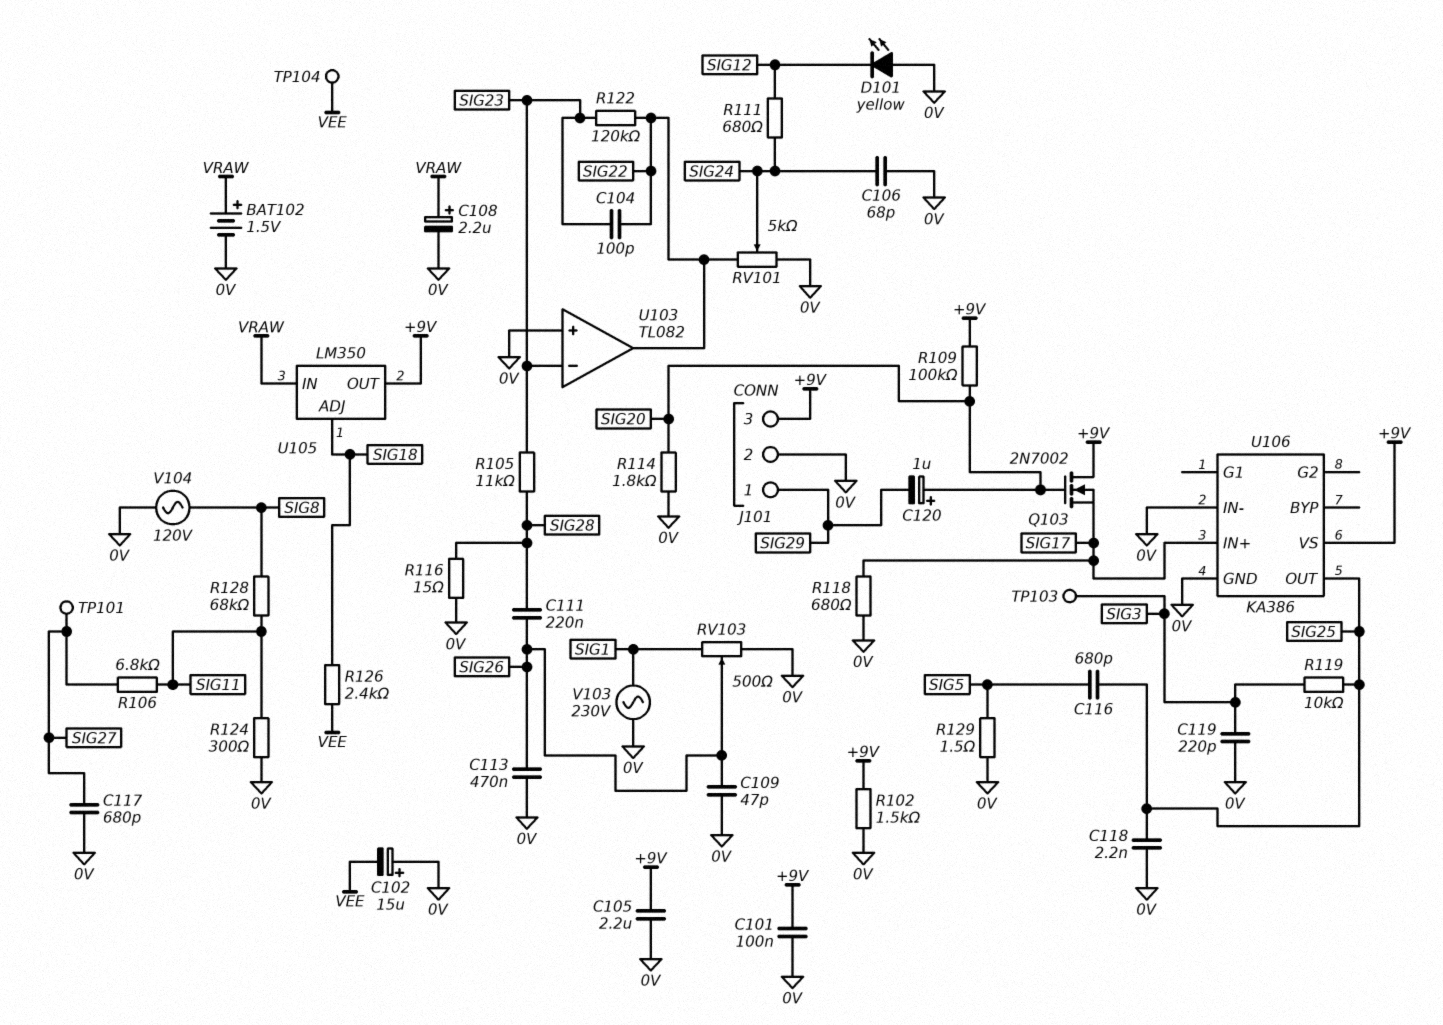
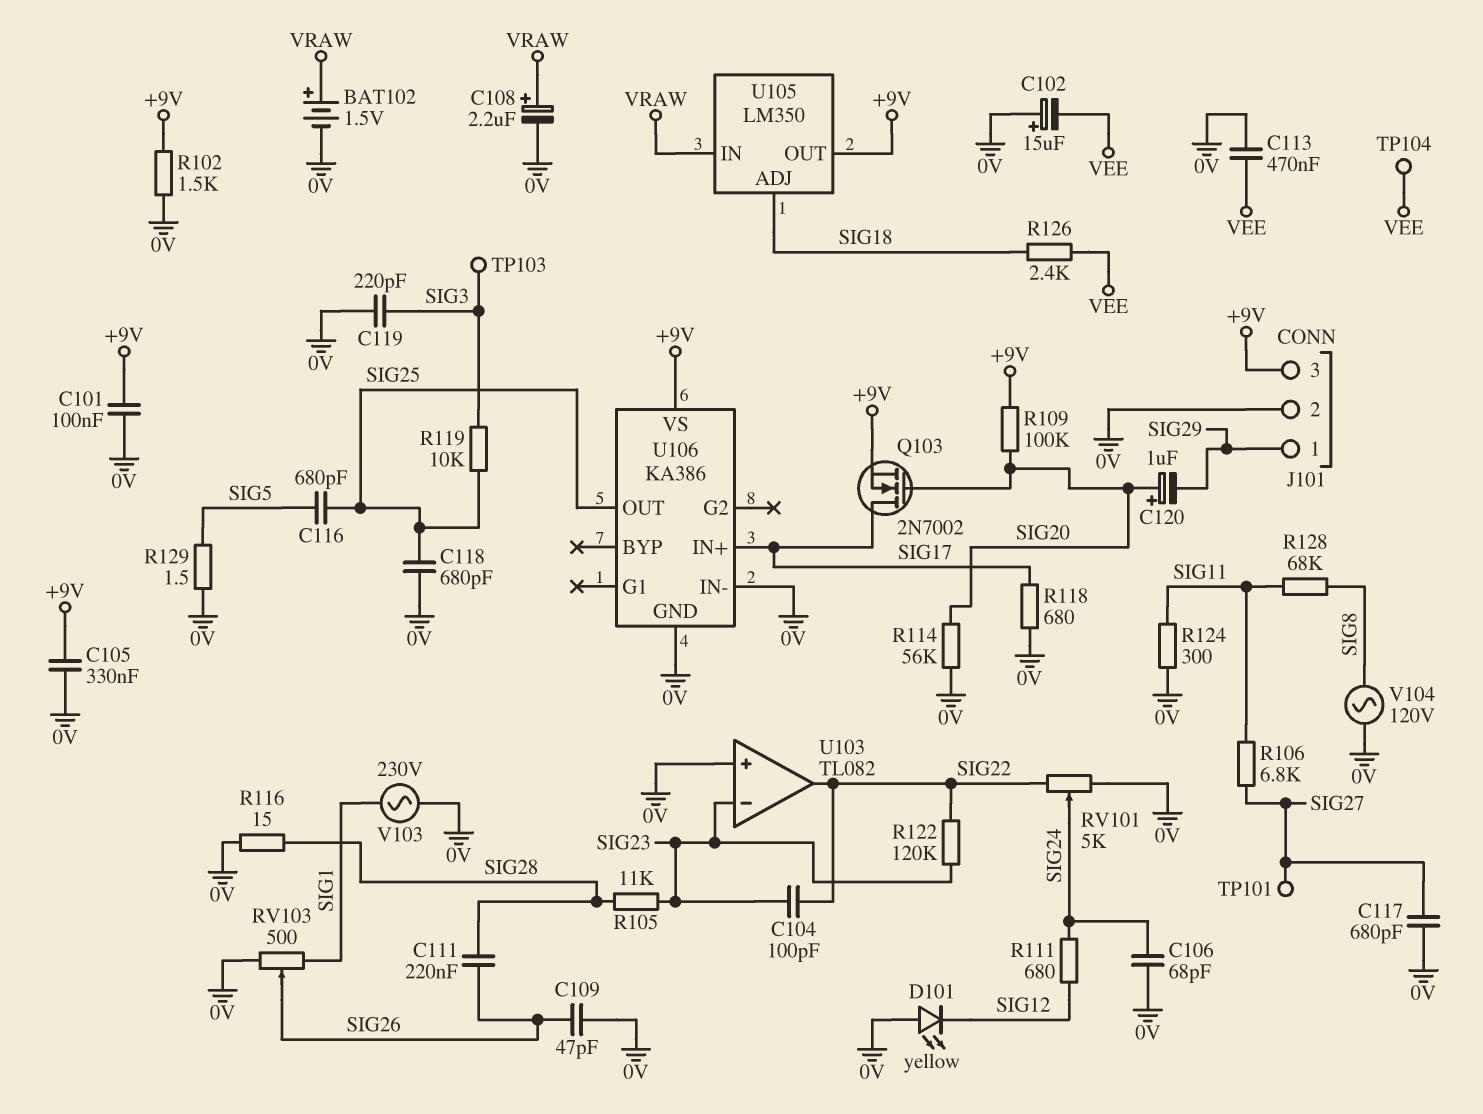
C105: 2.2uF (+9V, 0V) -> 330nF (+9V, 0V)
C113: 470nF (0V, SIG26) -> 470nF (0V, VEE)
C118: 2.2nF (0V, SIG25) -> 680pF (0V, SIG25)
Q103: NMOS 2N7002 (G SIG20, D +9V, S SIG17) -> NMOS 2N7002 (G SIG20, D SIG17, S +9V)
R114: 1.8k (0V, SIG20) -> 56k (0V, SIG20)

